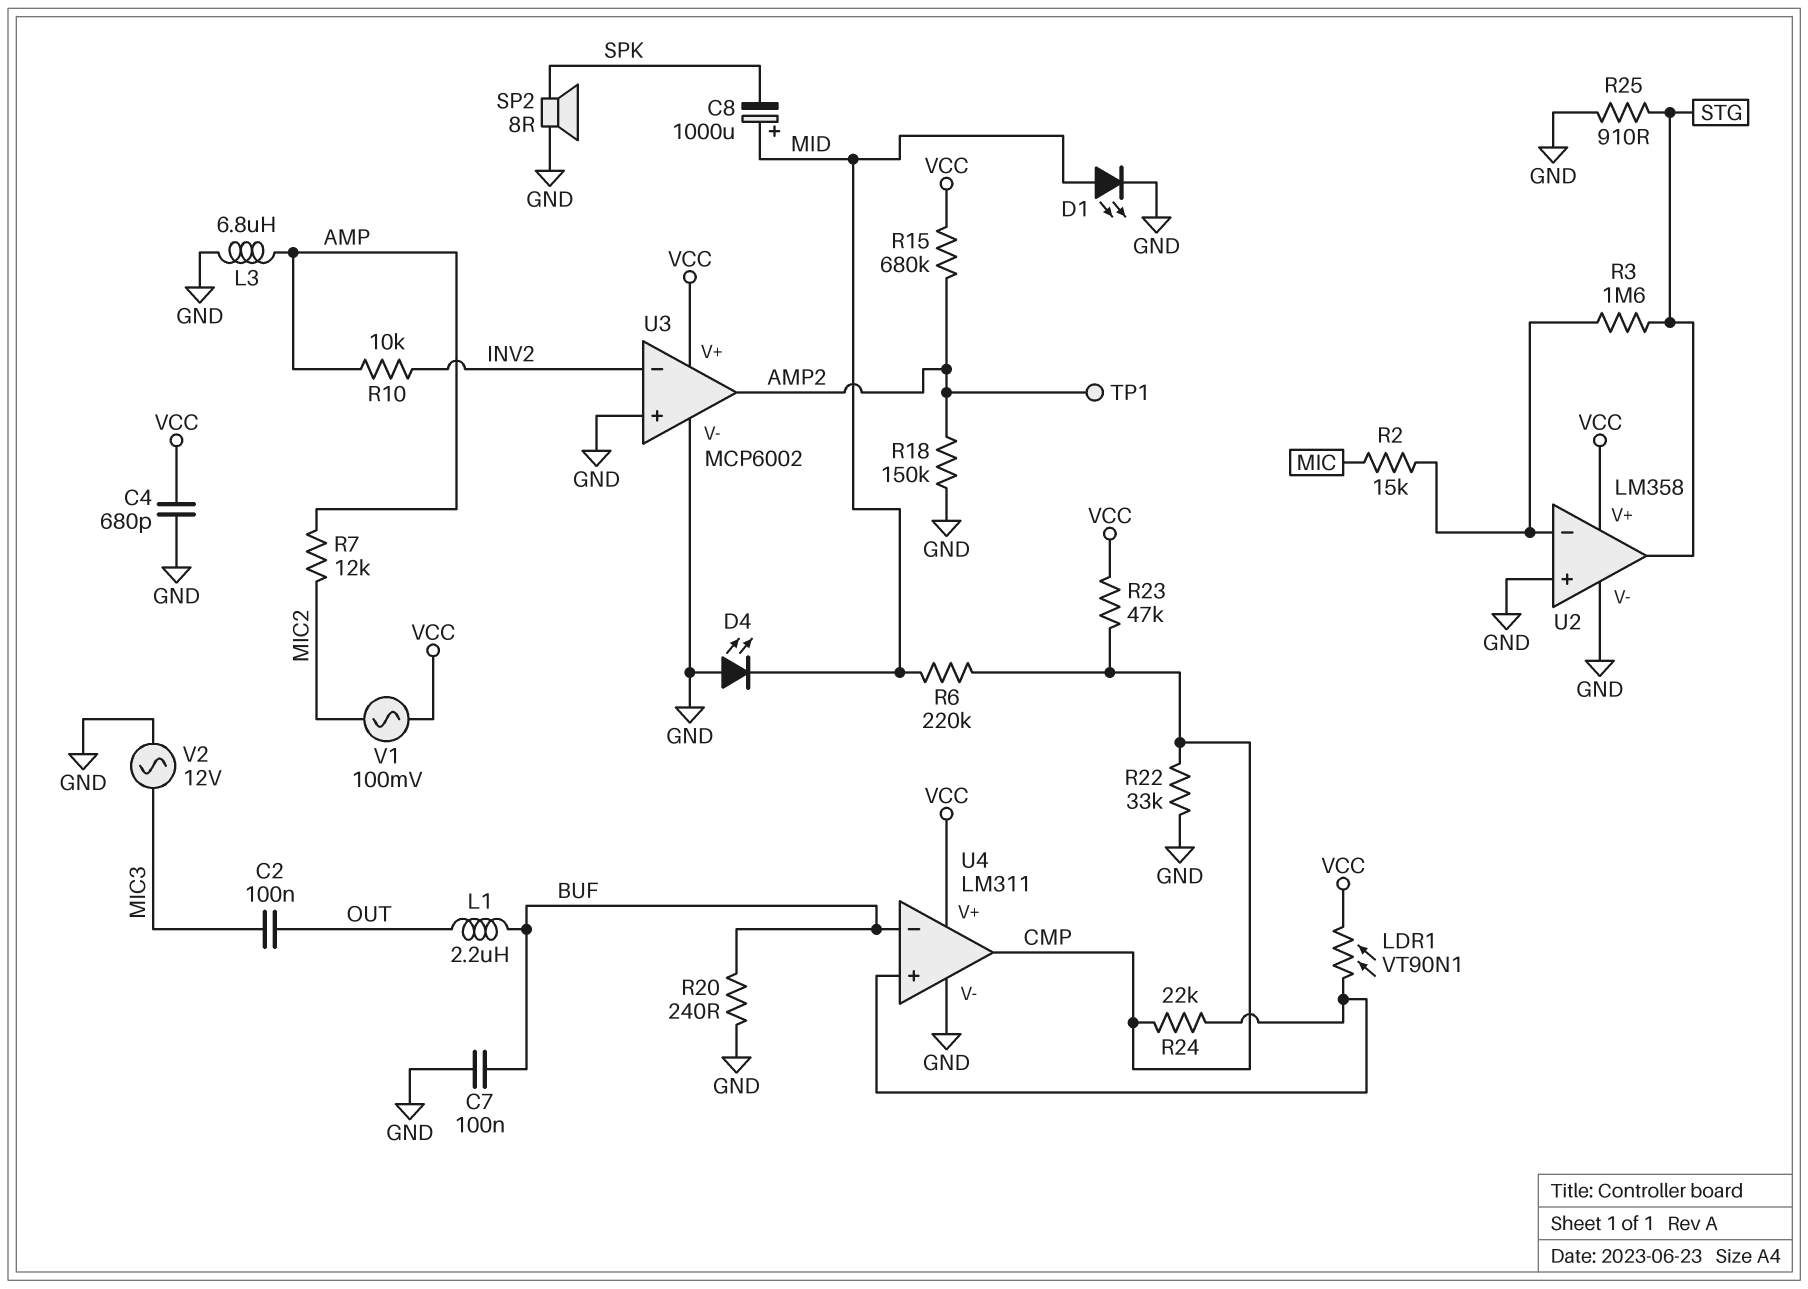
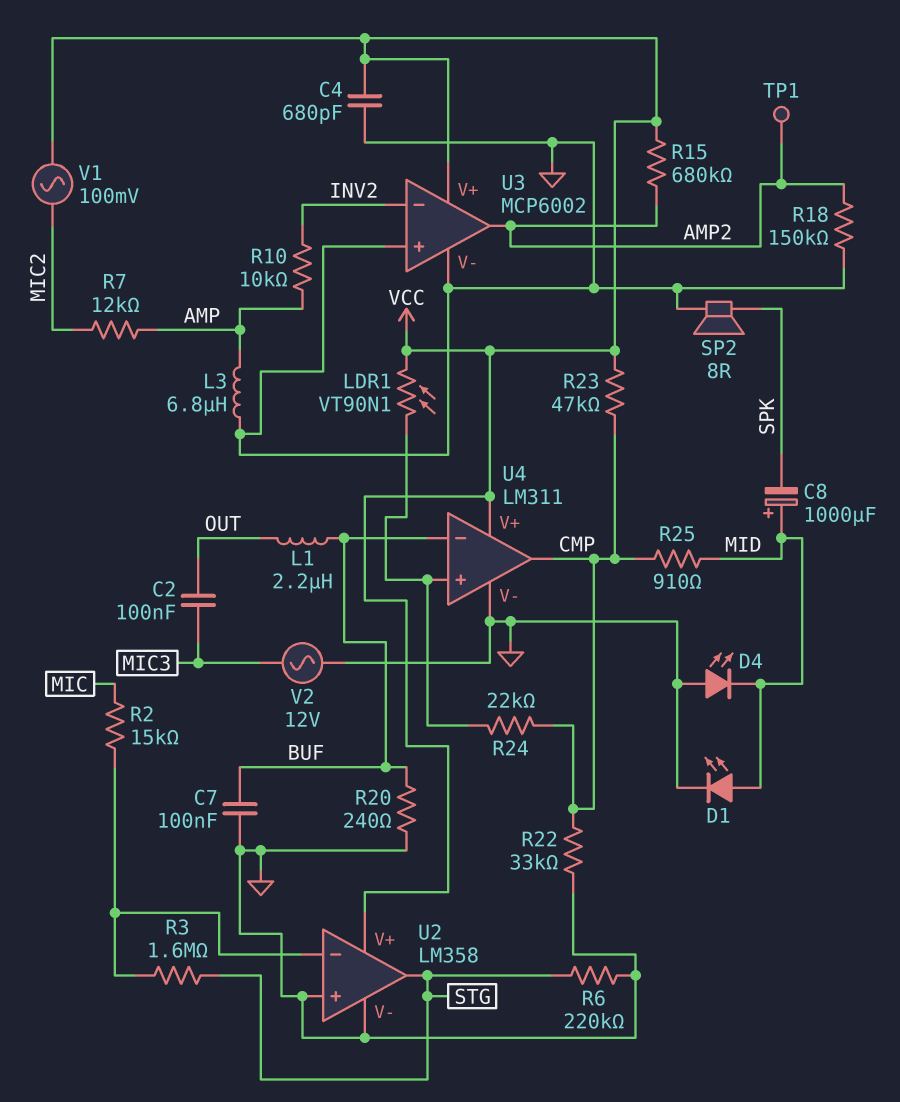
R6: 220k (CMP, MID) -> 220k (GND, STG)
R25: 910 (GND, STG) -> 910 (CMP, MID)

